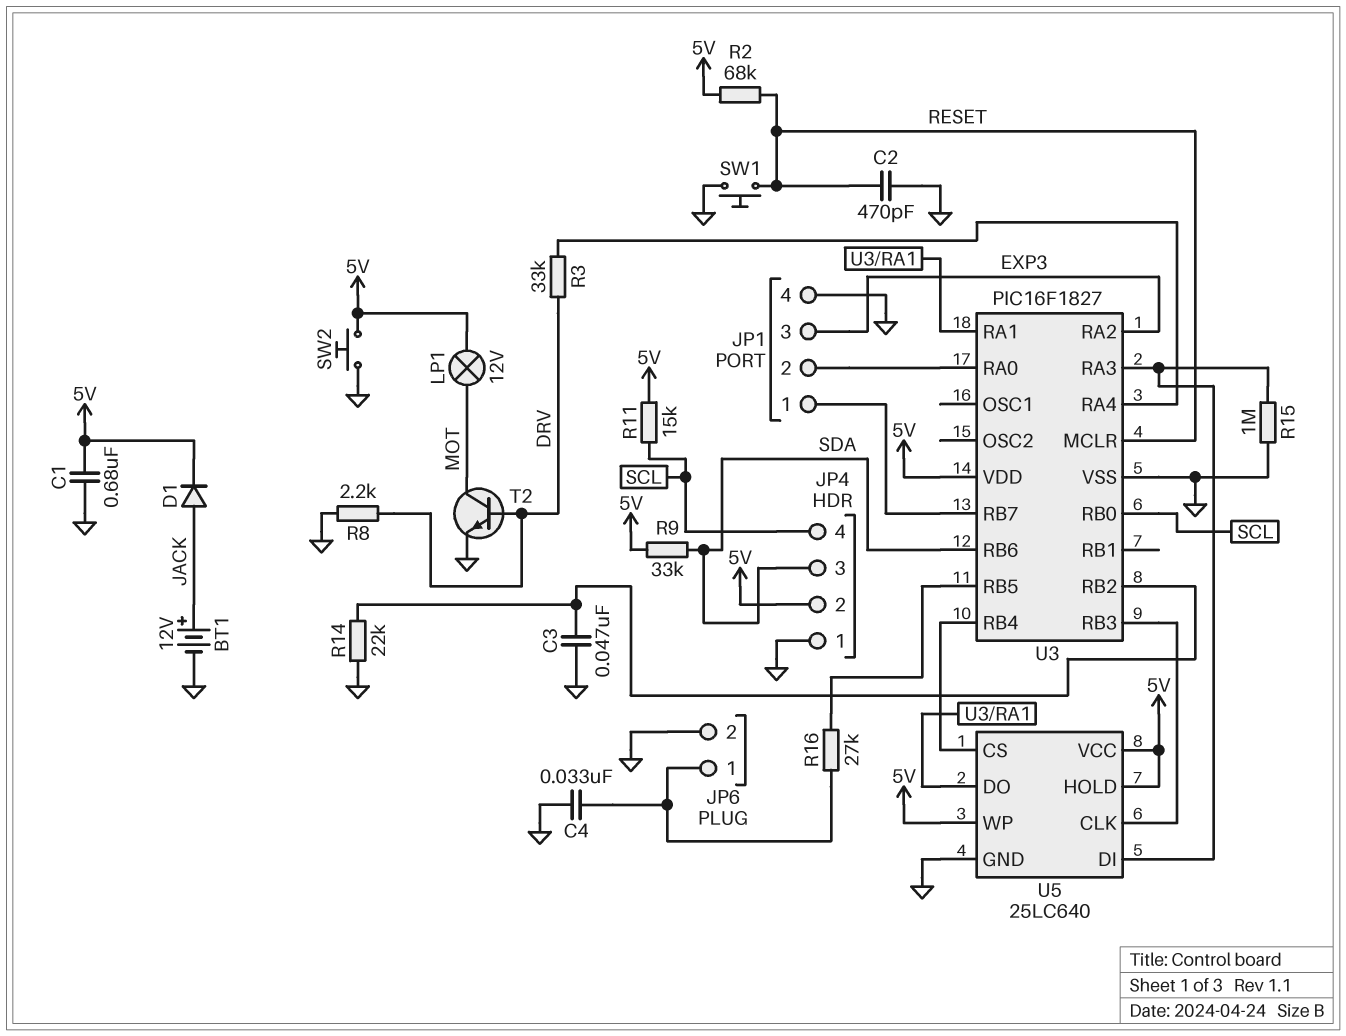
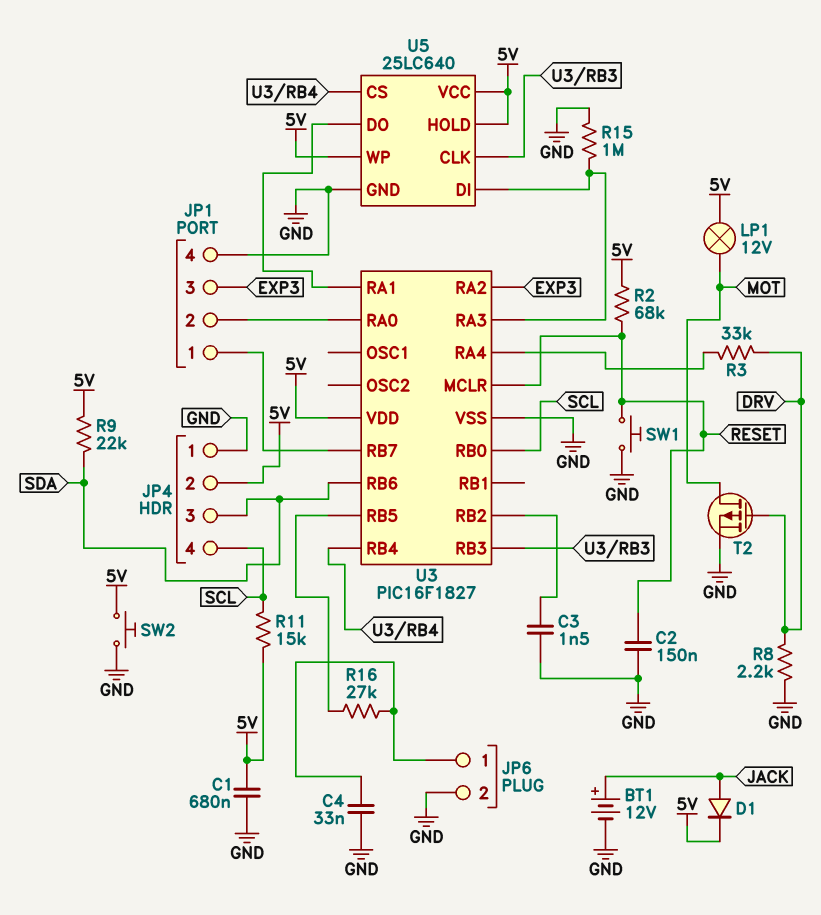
C2: 470pF (GND, RESET) -> 150nF (GND, RESET)
C3: 47nF (GND, U3/RB2) -> 1.5nF (GND, U3/RB2)
R9: 33k (5V, SDA) -> 22k (5V, SDA)
R14: 22k (GND, U3/RB2) -> none
T2: NPN (B DRV, C MOT, E GND) -> PMOS (G DRV, D MOT, S GND)

